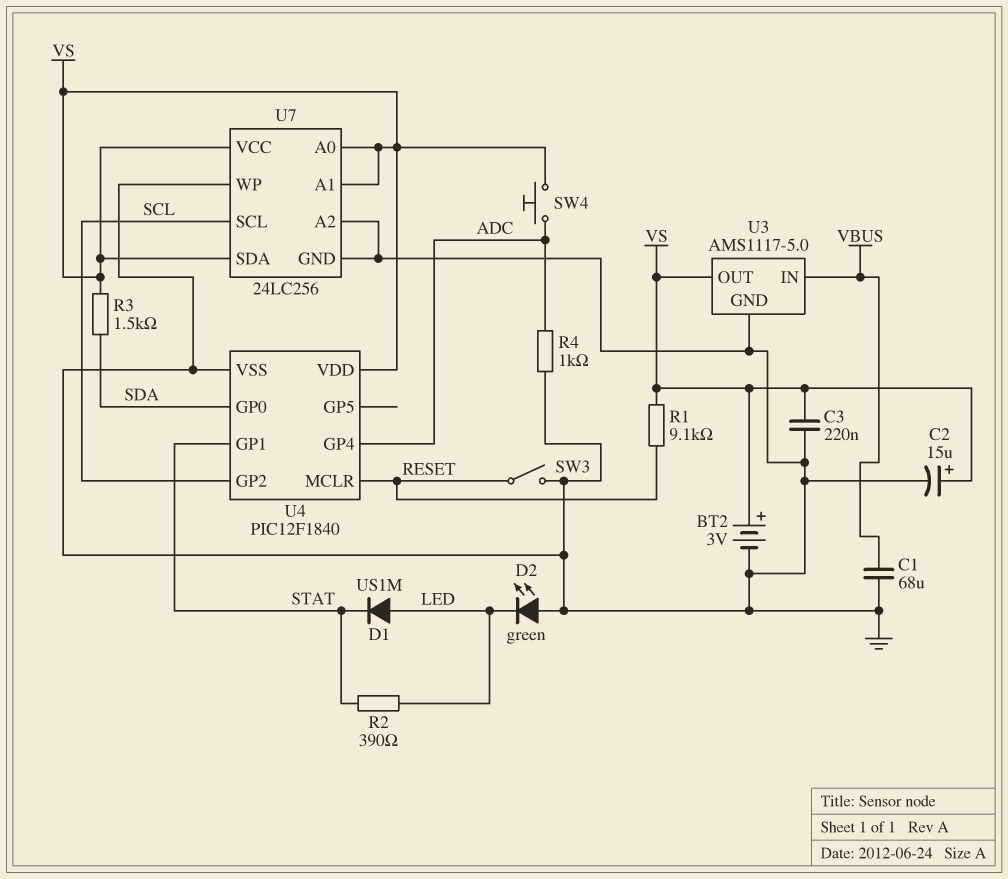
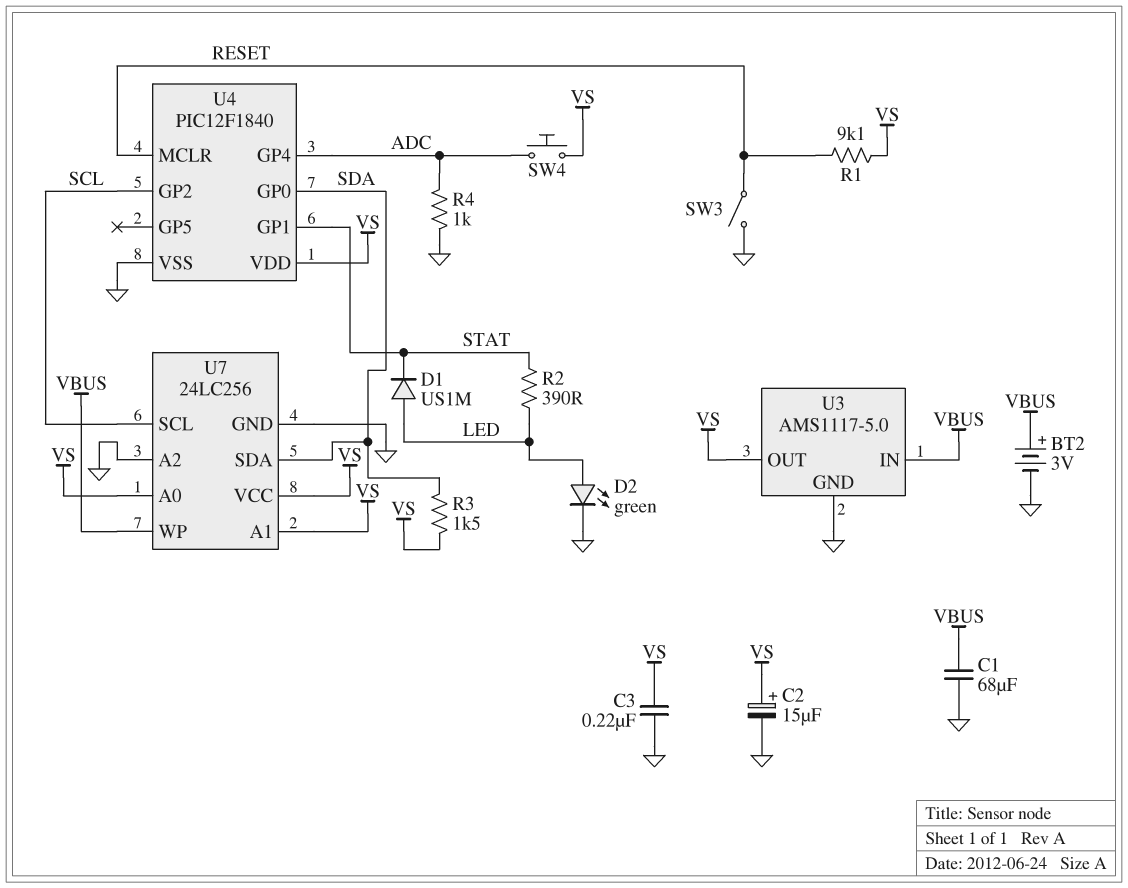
BT2: 3V (plus VS, minus GND) -> 3V (plus VBUS, minus GND)
D2: LED green (A GND, K LED) -> LED green (A LED, K GND)
U7 pin SDA: VS -> SDA
U7 pin WP: GND -> VBUS

